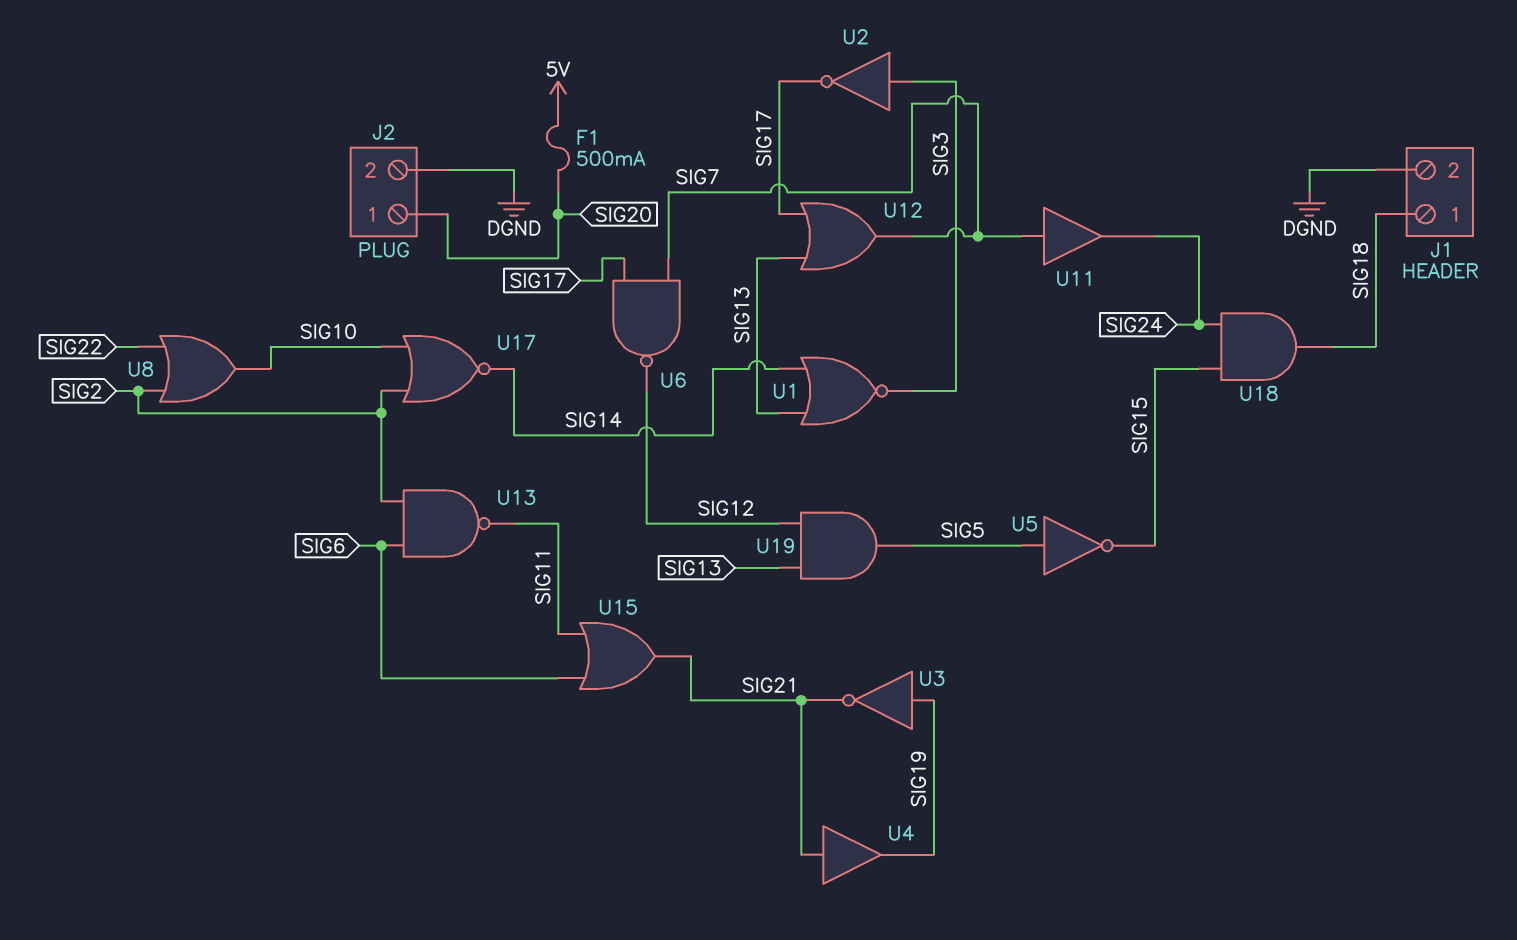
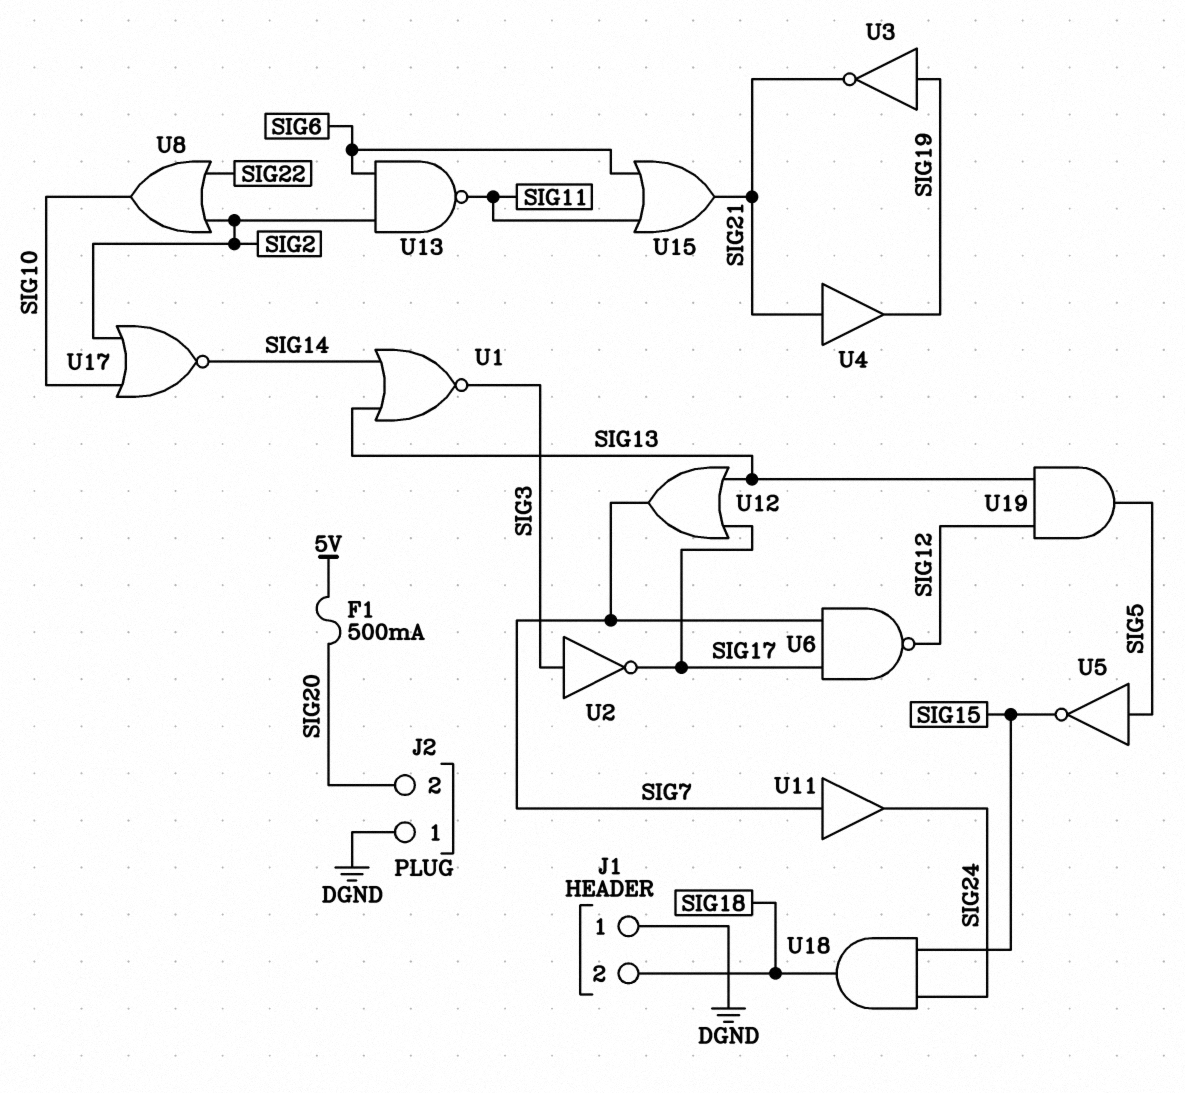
J1 pin 1: SIG18 -> DGND
J1 pin 2: DGND -> SIG18
J2 pin 1: SIG20 -> DGND
J2 pin 2: DGND -> SIG20

